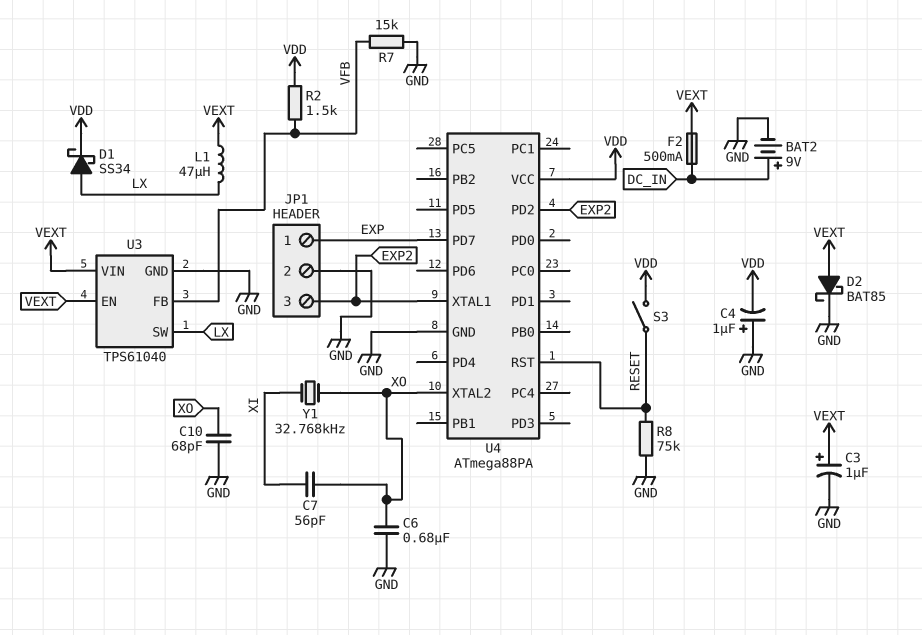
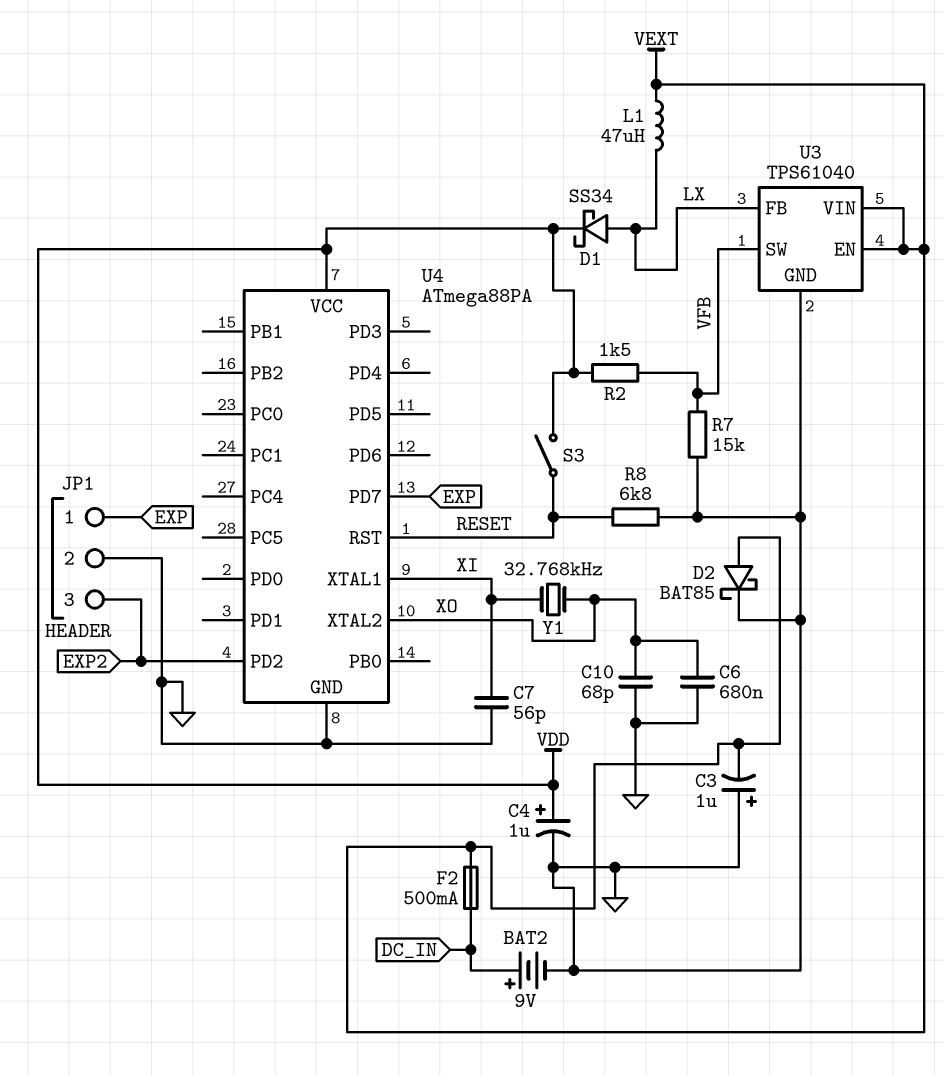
C3: 1uF (plus VEXT, minus GND) -> 1uF (plus GND, minus VEXT)
C4: 1uF (plus GND, minus VDD) -> 1uF (plus VDD, minus GND)
C7: 56pF (XI, XO) -> 56pF (GND, XI)
R8: 75k (GND, RESET) -> 6.8k (GND, RESET)
U3 pin FB: VFB -> LX
U3 pin SW: LX -> VFB
U4 pin XTAL1: EXP2 -> XI

